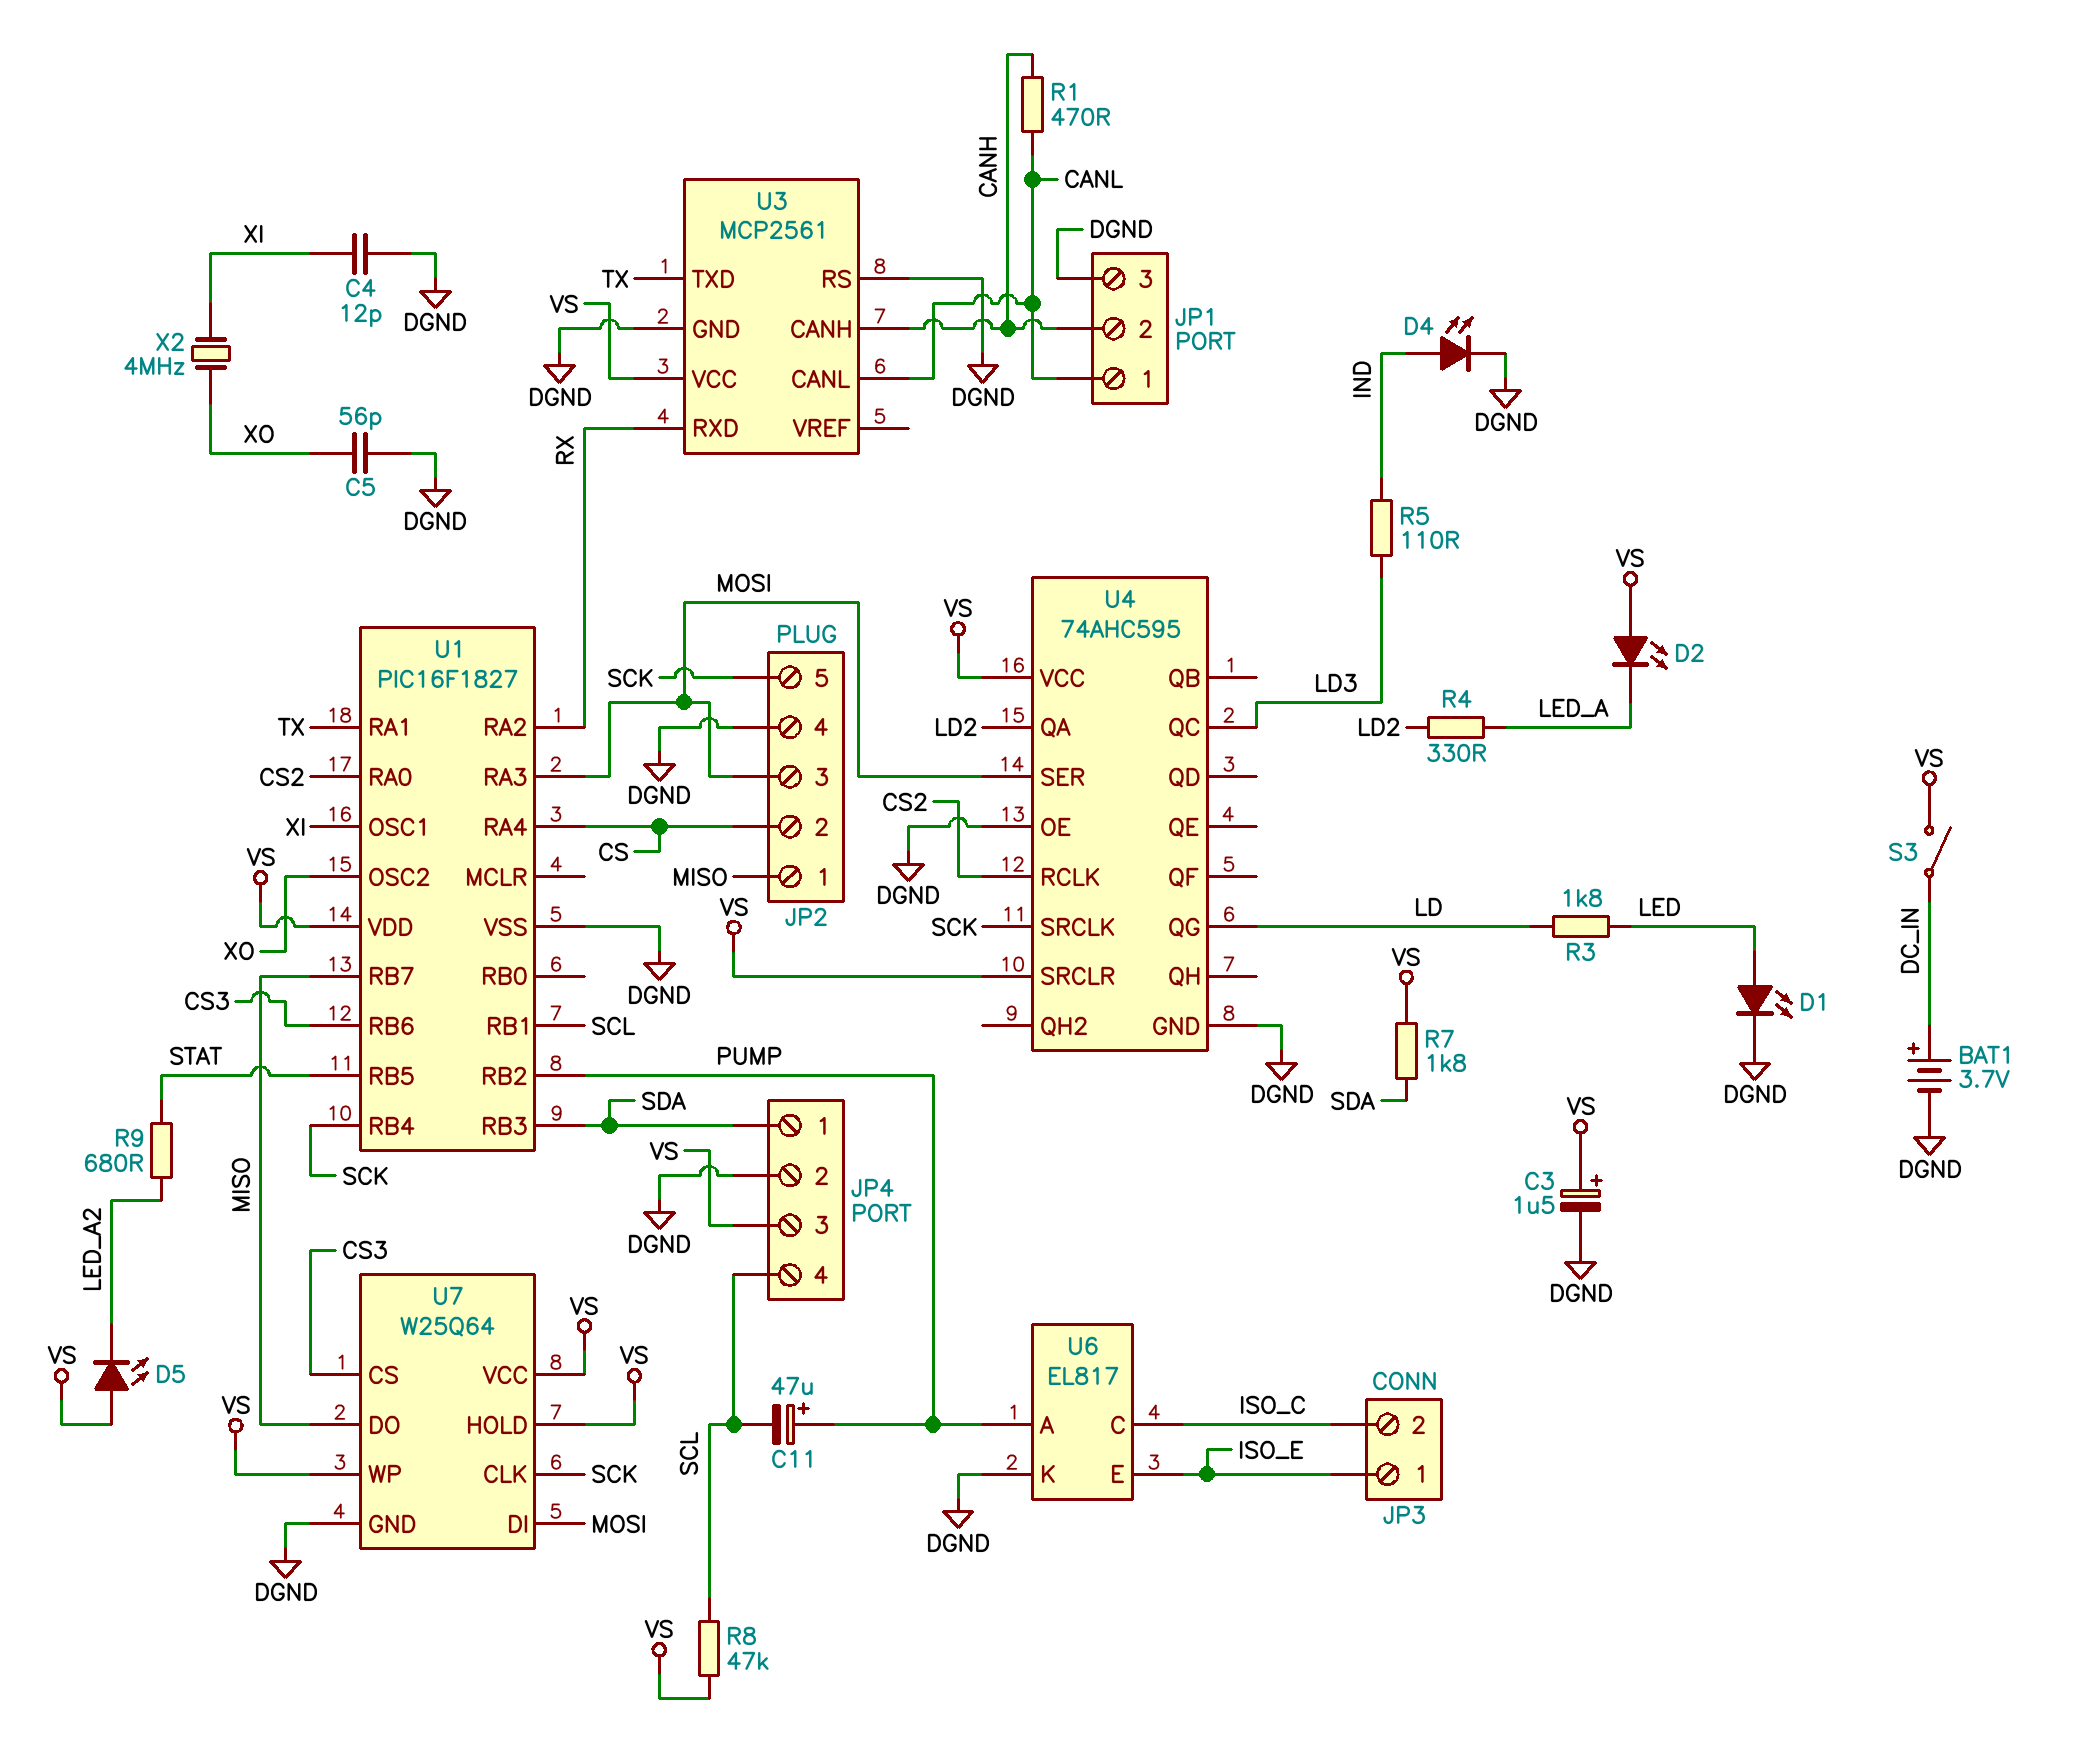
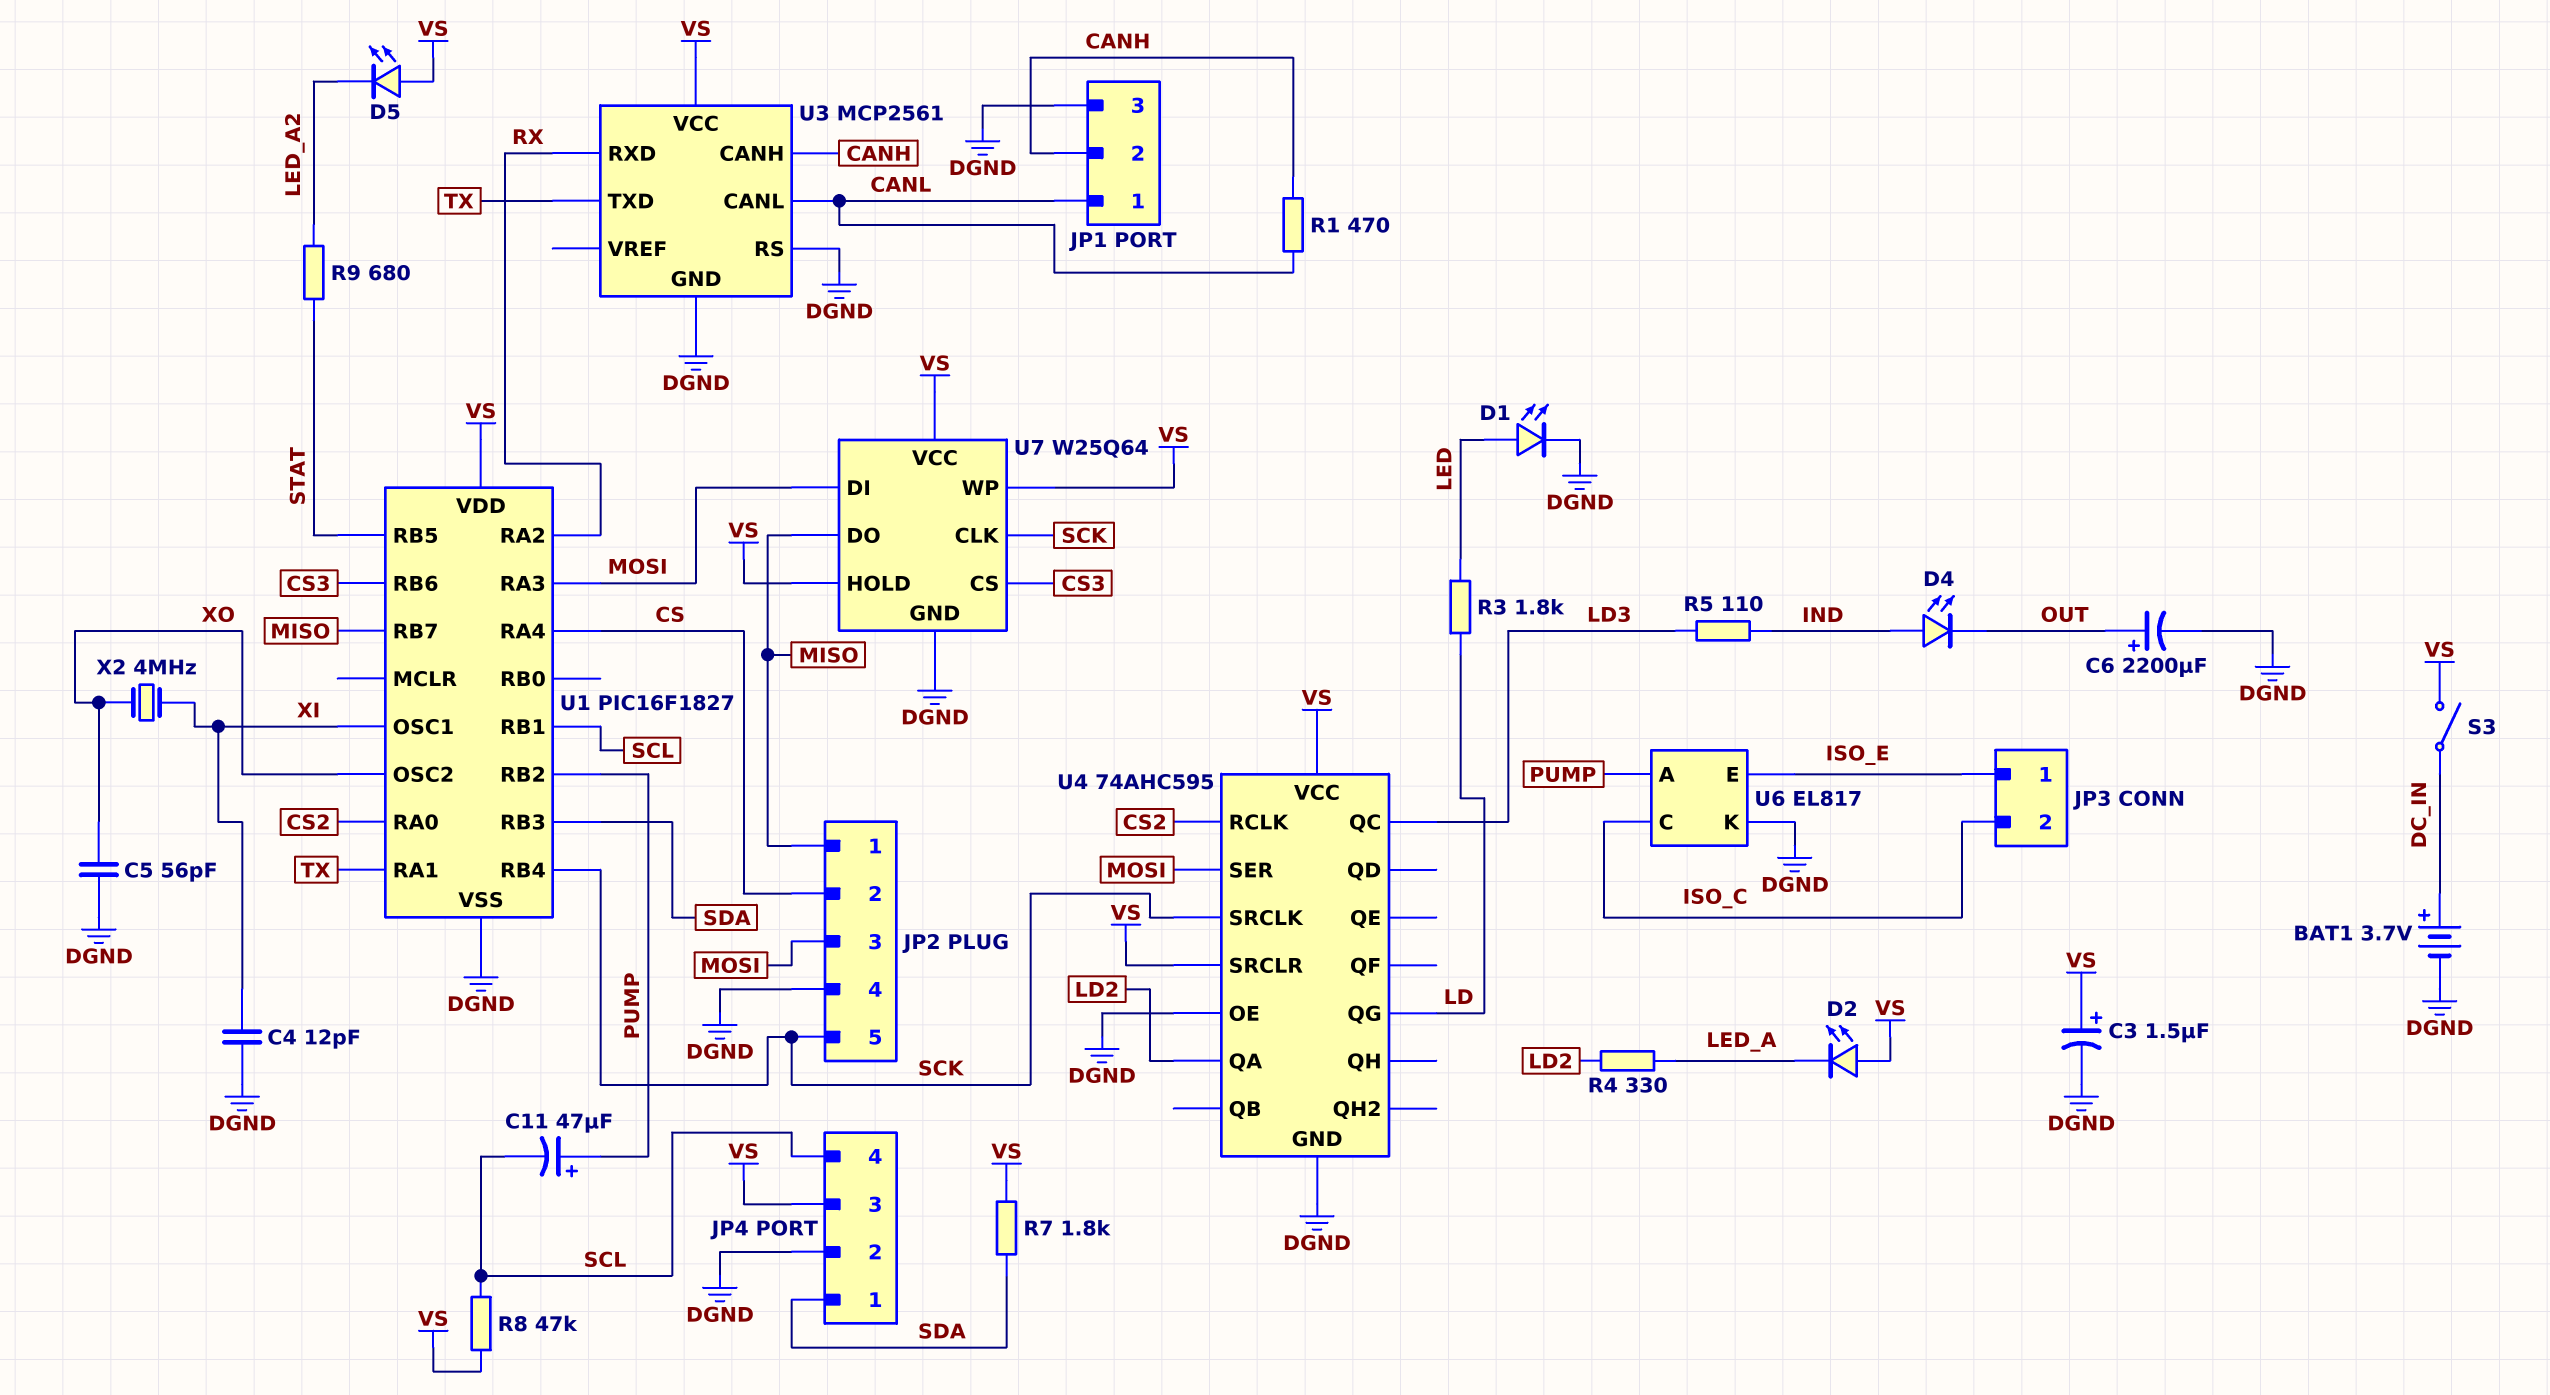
C6: none -> 2200uF (plus OUT, minus DGND)
D4: LED (A IND, K DGND) -> LED (A IND, K OUT)

